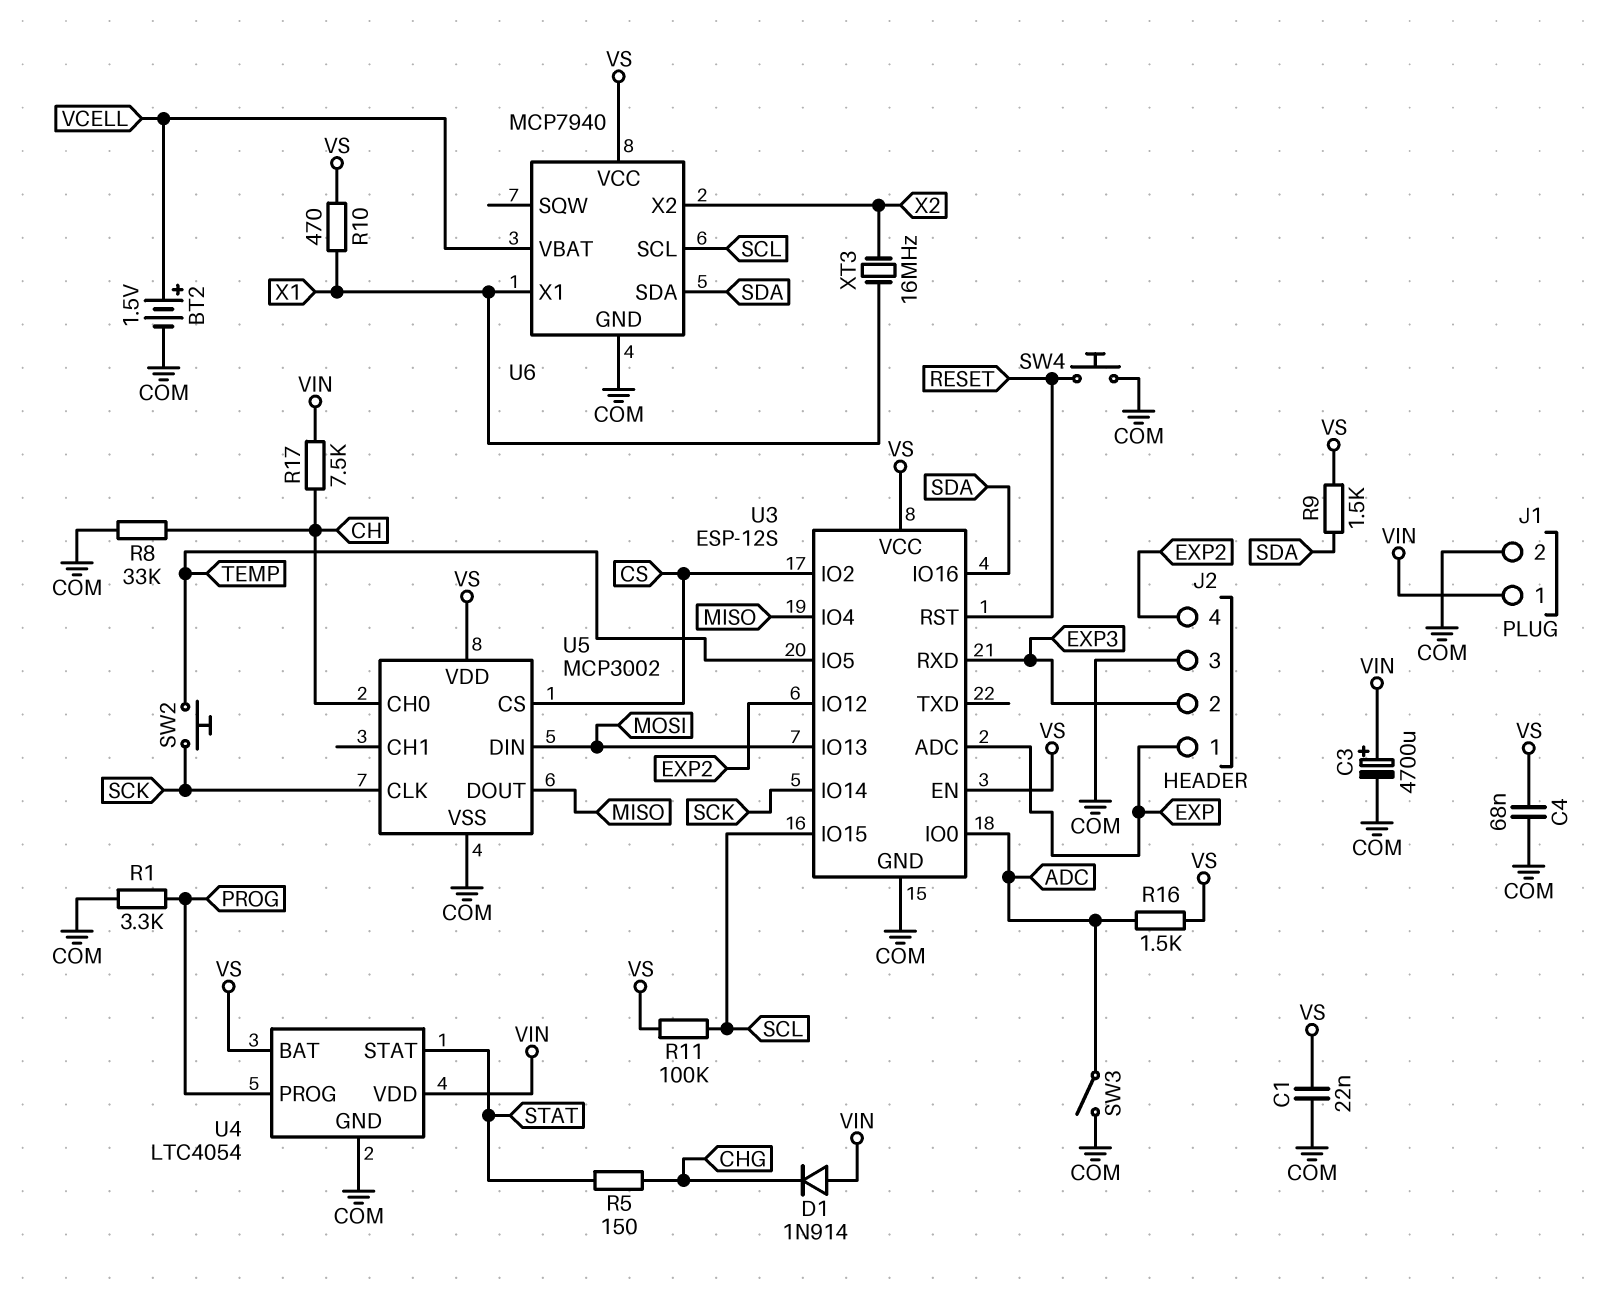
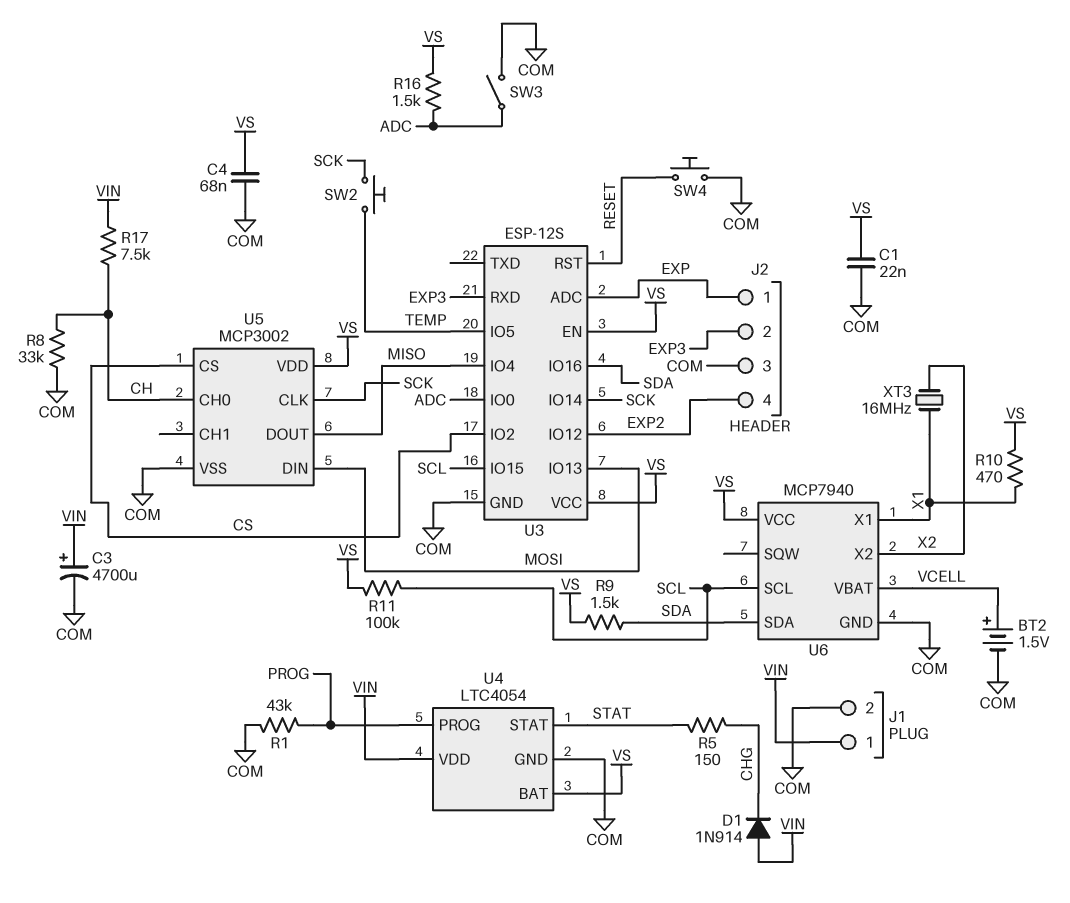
R1: 3.3k (COM, PROG) -> 43k (COM, PROG)

